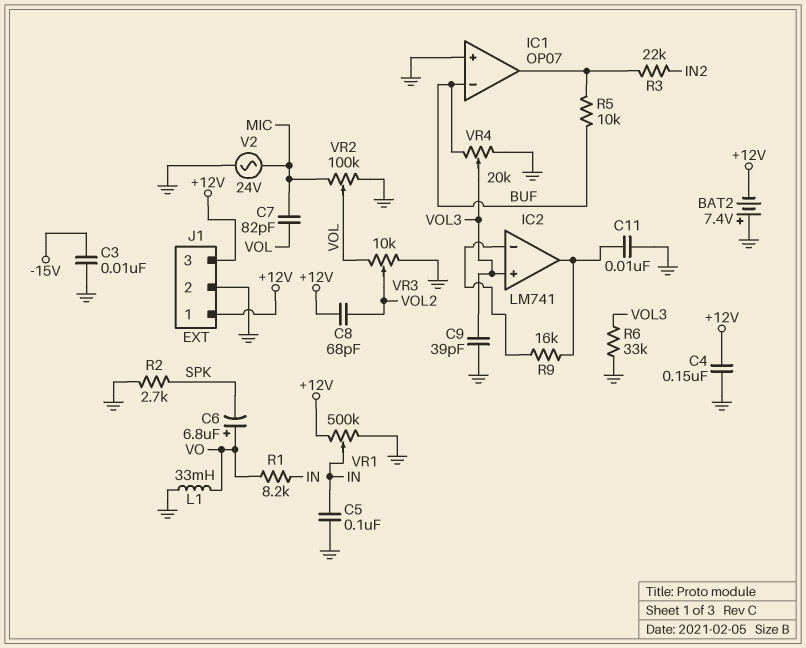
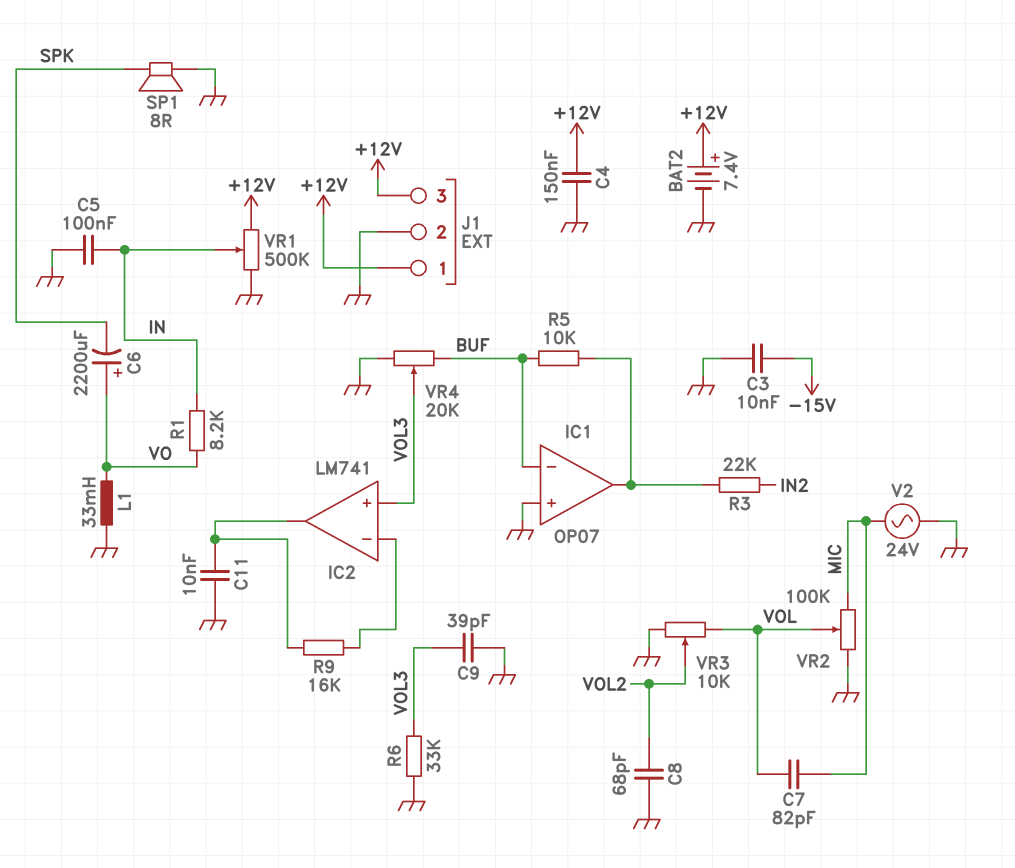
BAT2: 7.4V (plus GND, minus +12V) -> 7.4V (plus +12V, minus GND)
C6: 6.8uF (plus VO, minus SPK) -> 2200uF (plus VO, minus SPK)
C8: 68pF (+12V, VOL2) -> 68pF (GND, VOL2)
R2: 2.7k (GND, SPK) -> none
SP1: none -> speaker 8R (GND, SPK)

